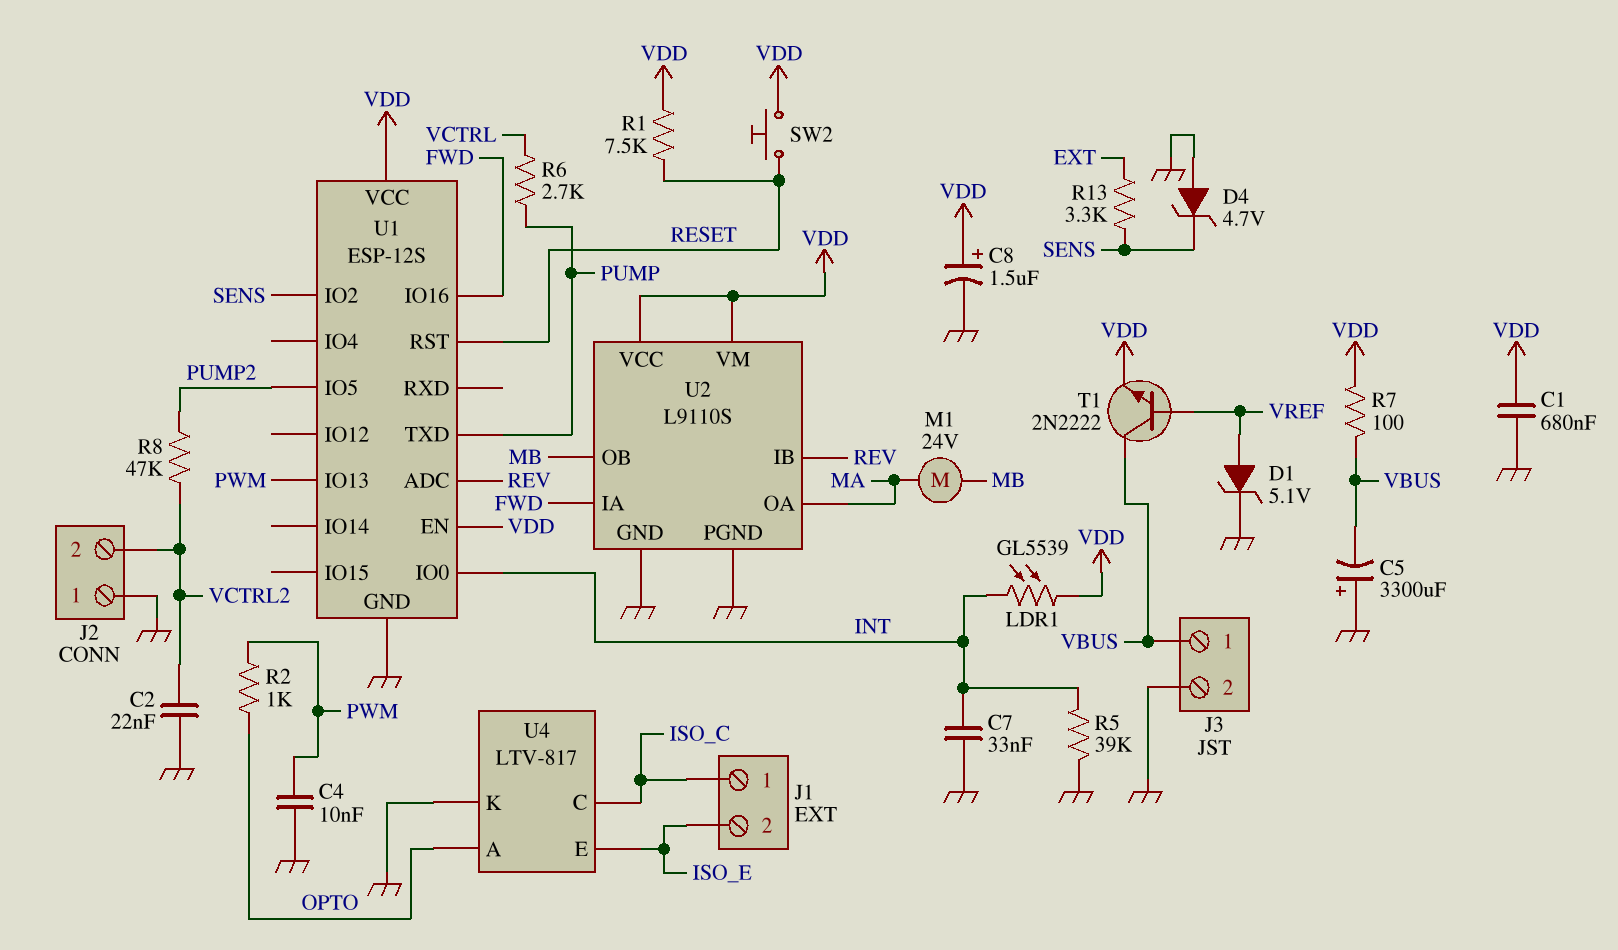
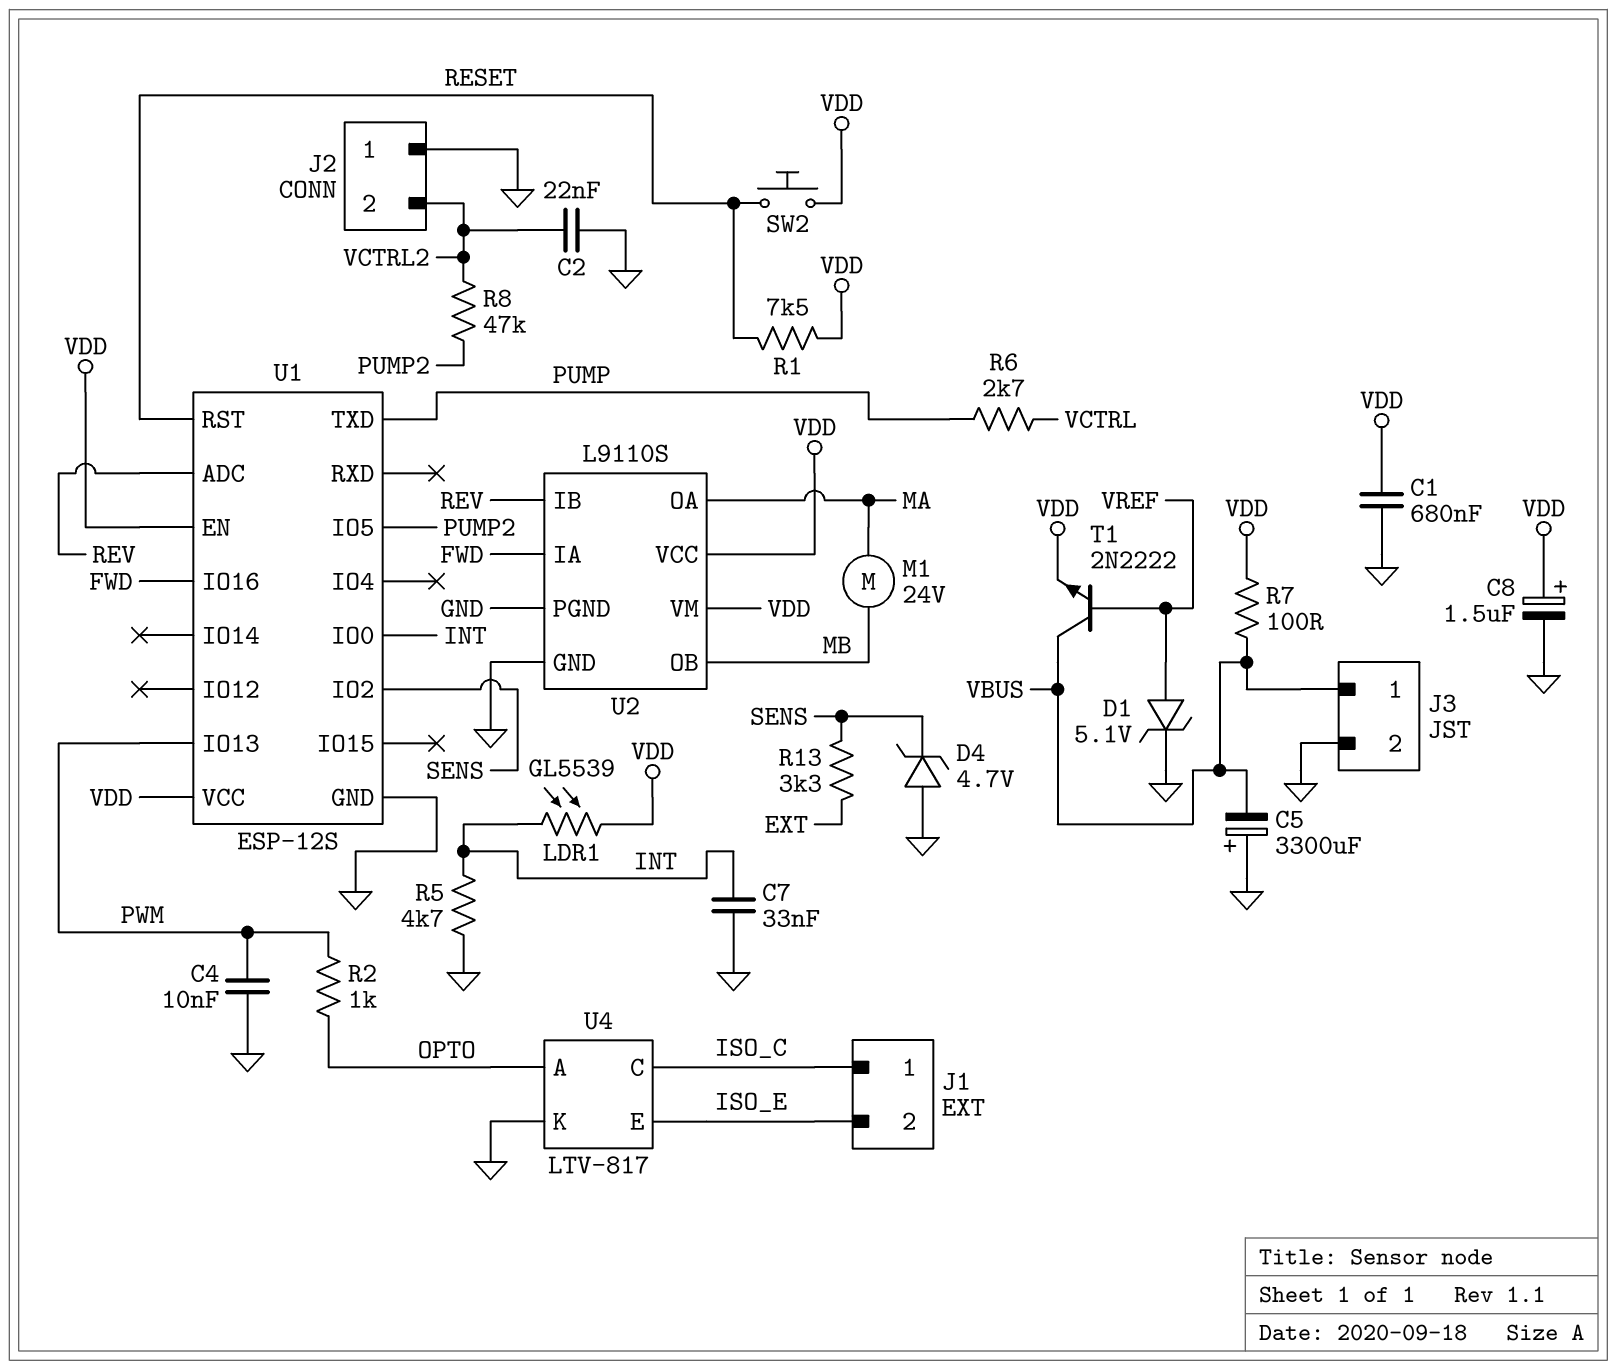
R5: 39k (GND, INT) -> 4.7k (GND, INT)

